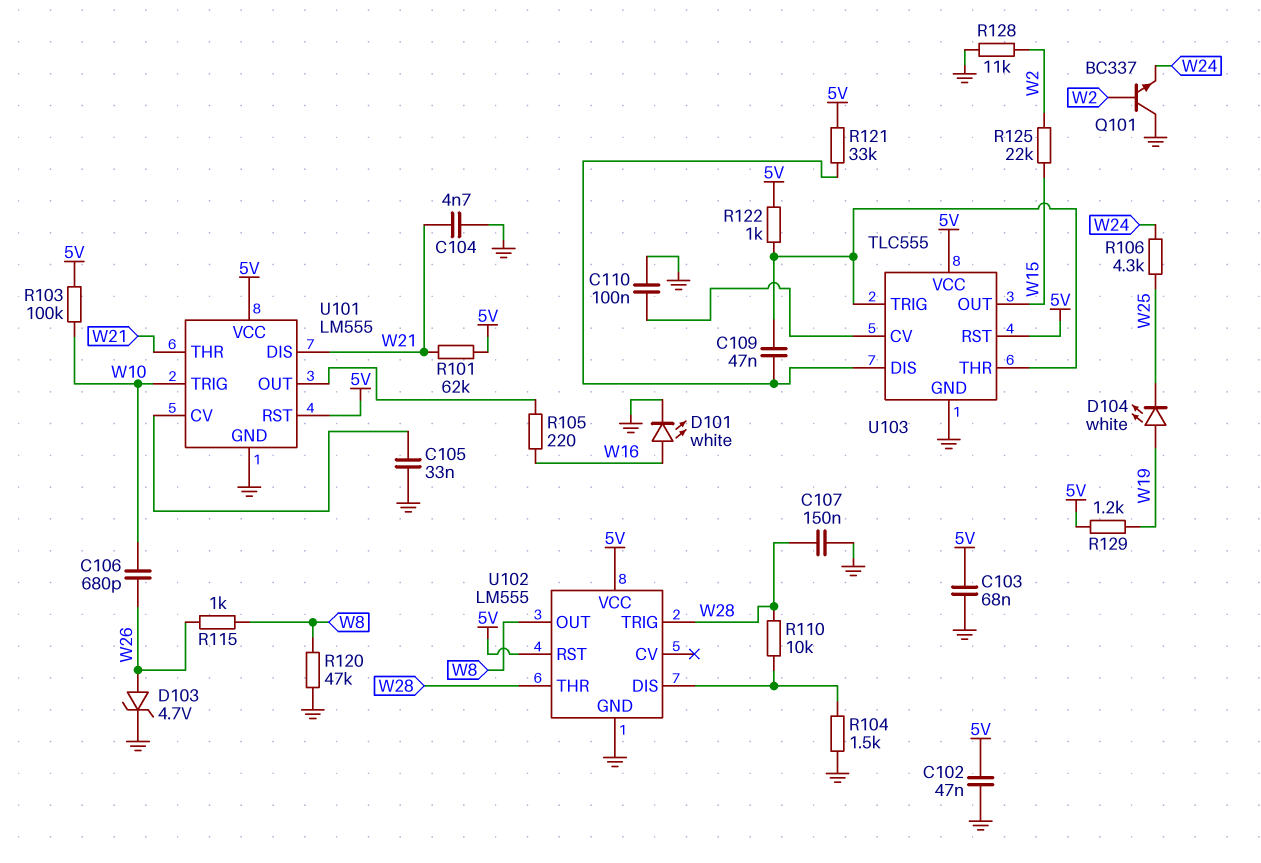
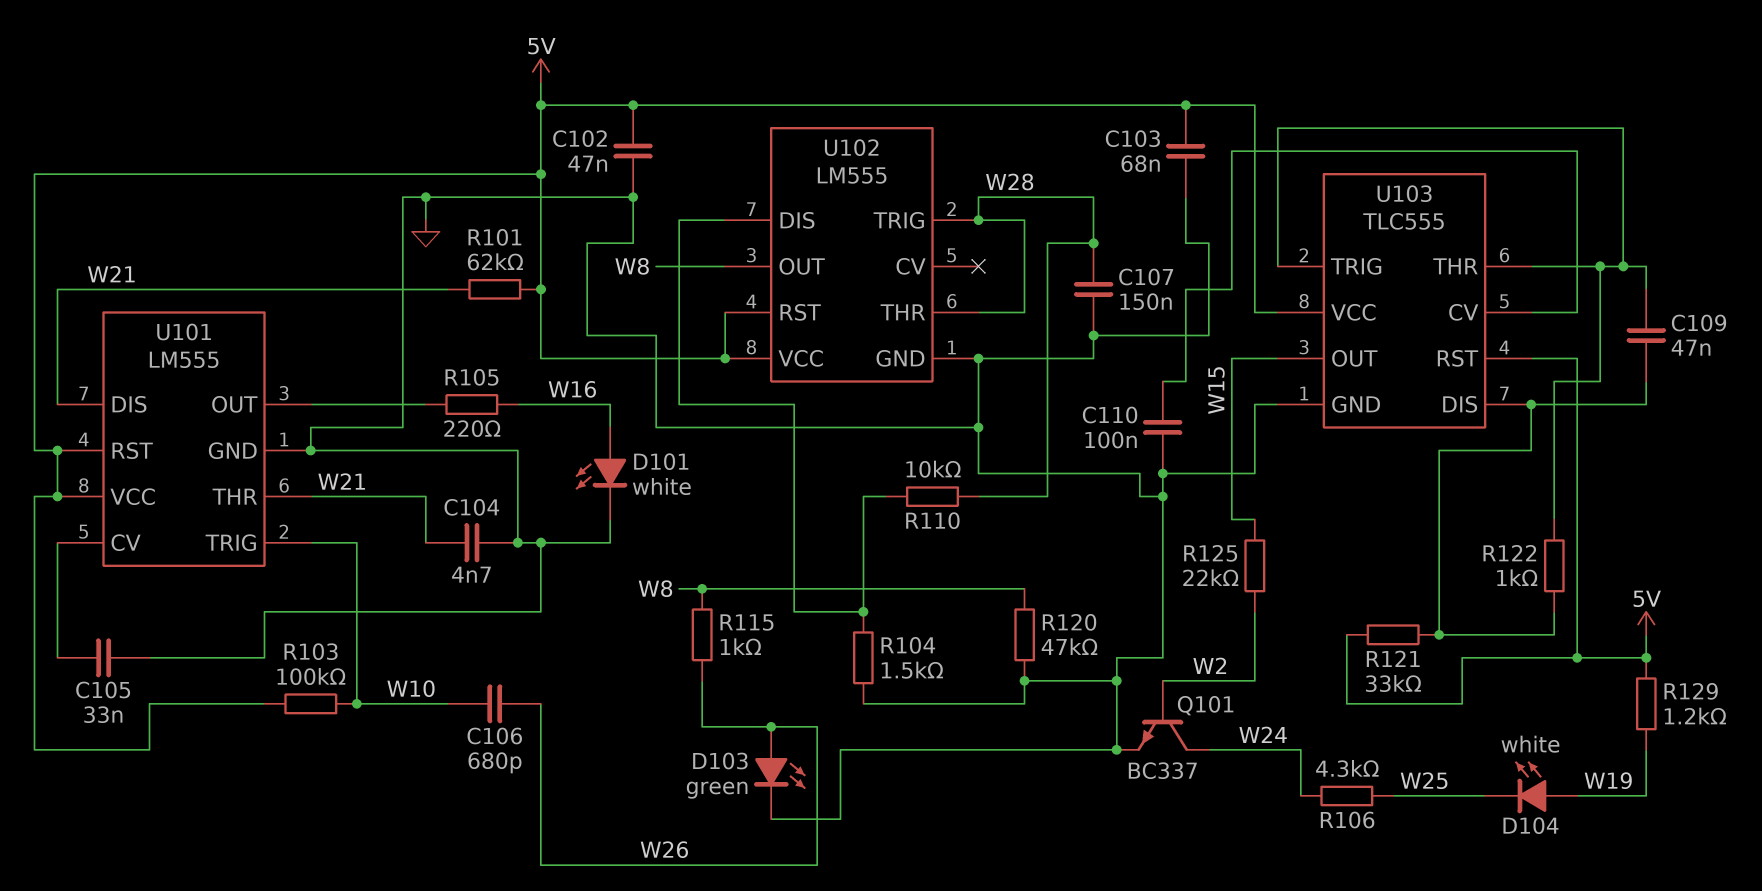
D103: zener 4.7V (A W26, K GND) -> LED green (A W26, K GND)
Q101: NPN BC337 (B W2, C GND, E W24) -> NPN BC337 (B W2, C W24, E GND)
R122: 1k (5V, U103/THR) -> 1k (U103/DIS, U103/THR)
R128: 11k (GND, W2) -> none

